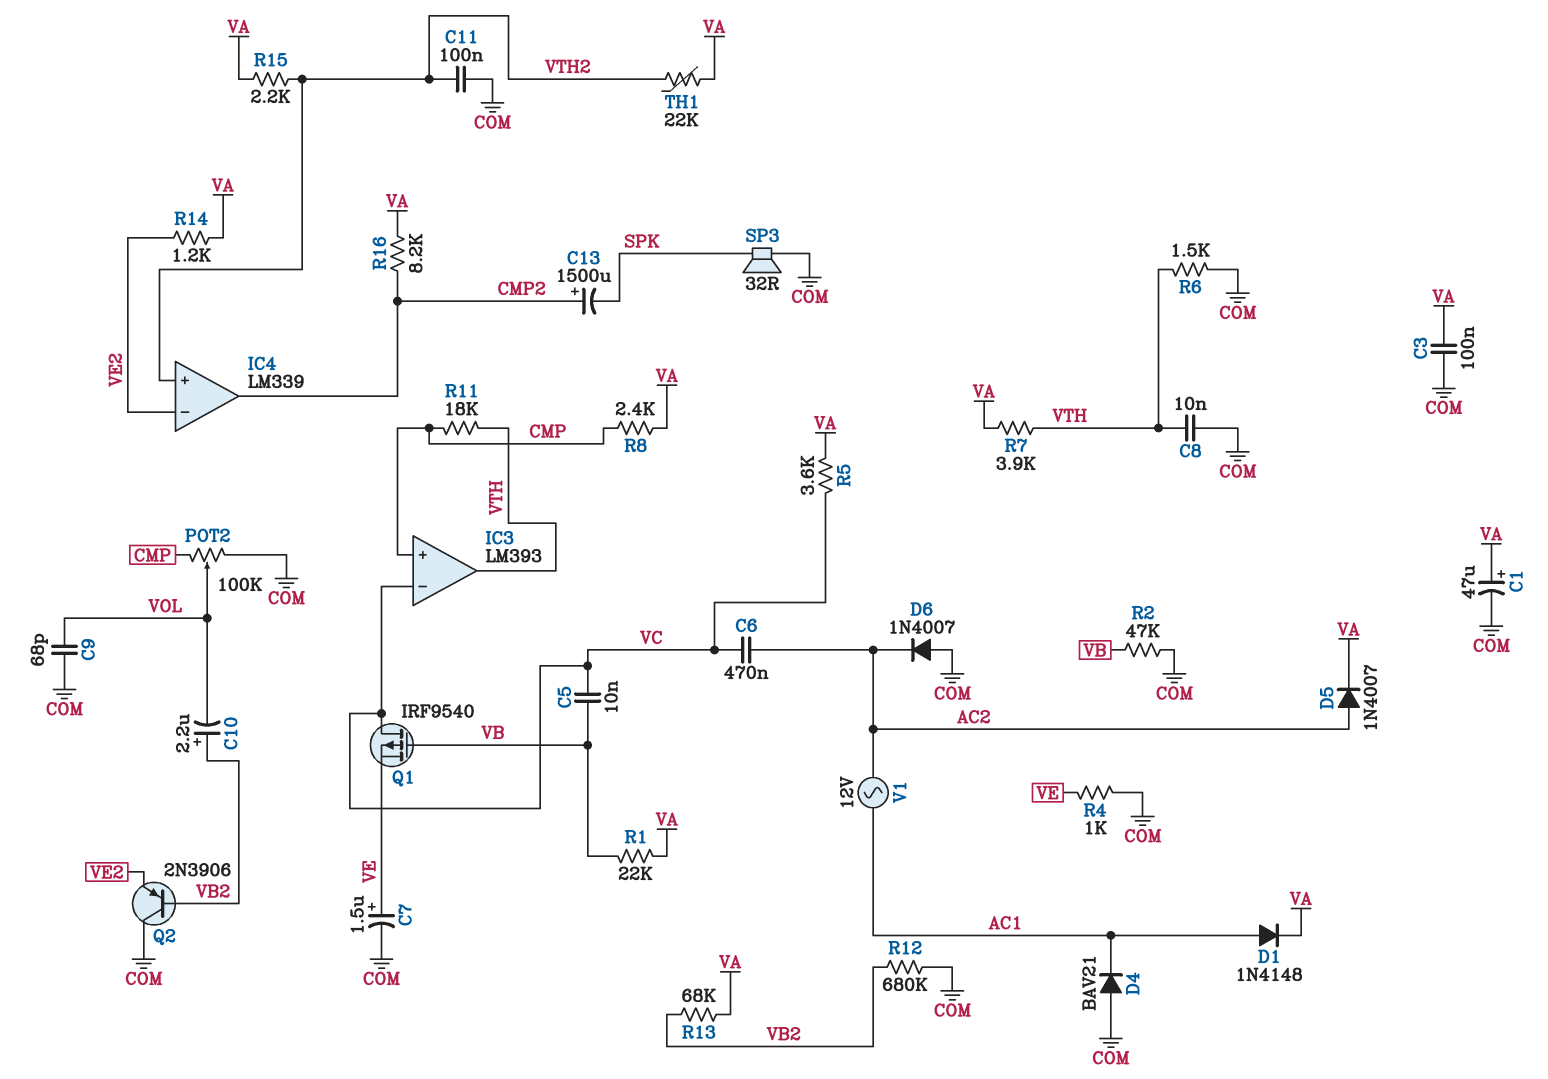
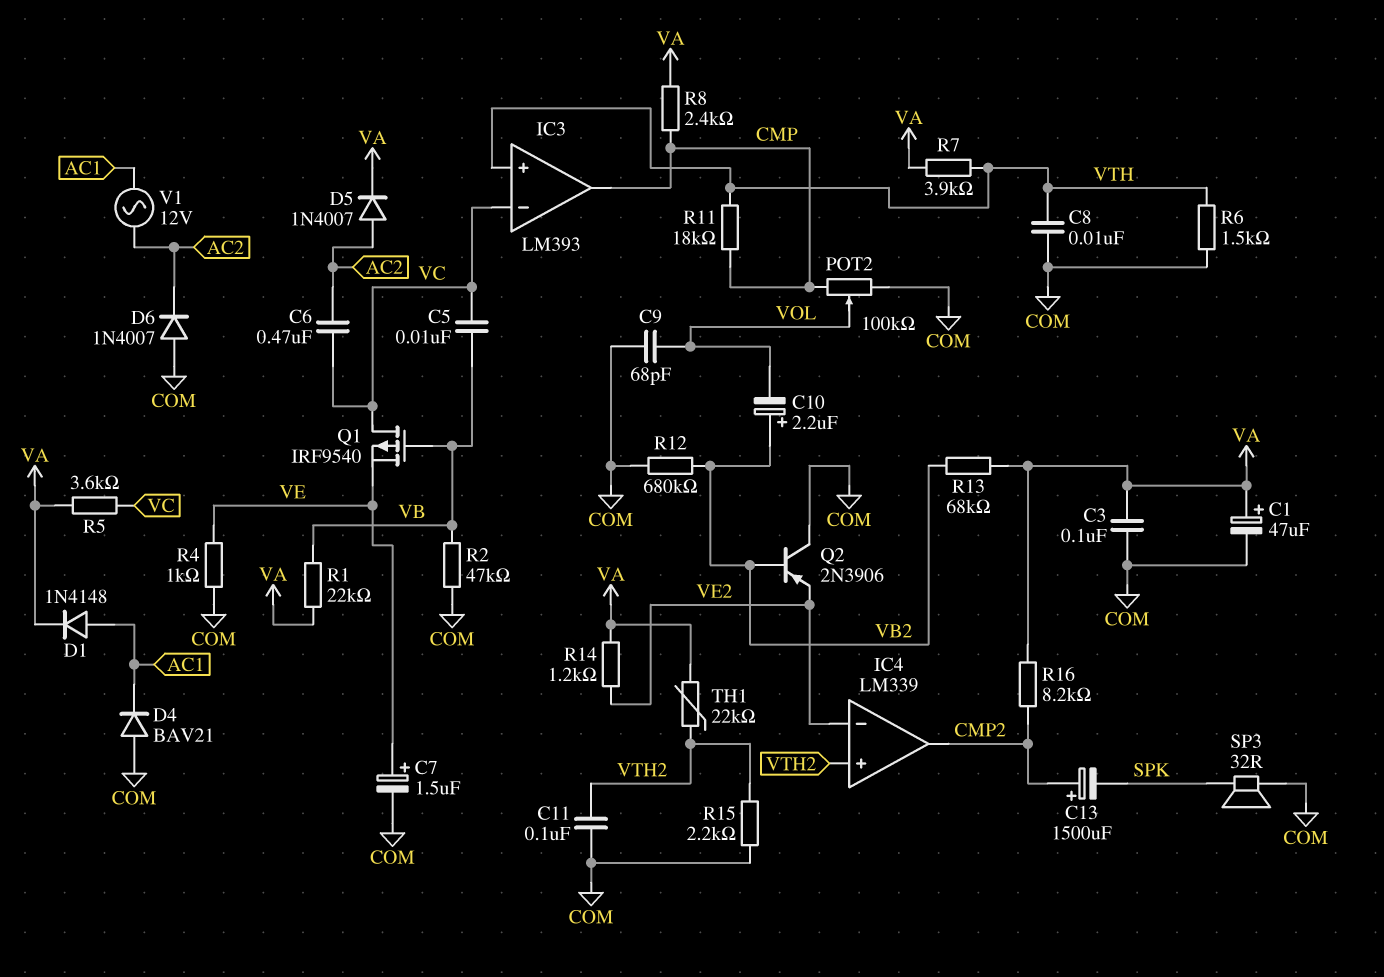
IC3 pin in+: CMP -> VTH
IC3 pin out: VTH -> CMP
R15: 2.2k (VA, VTH2) -> 2.2k (COM, VTH2)

